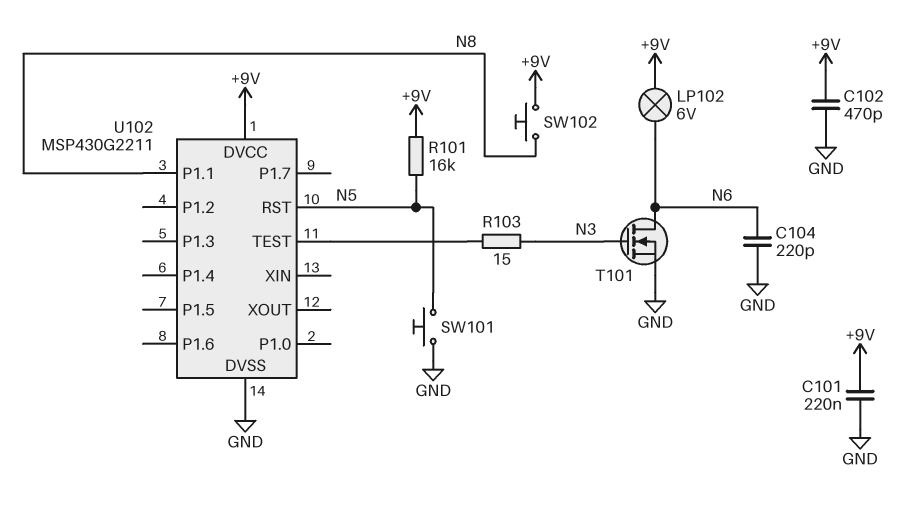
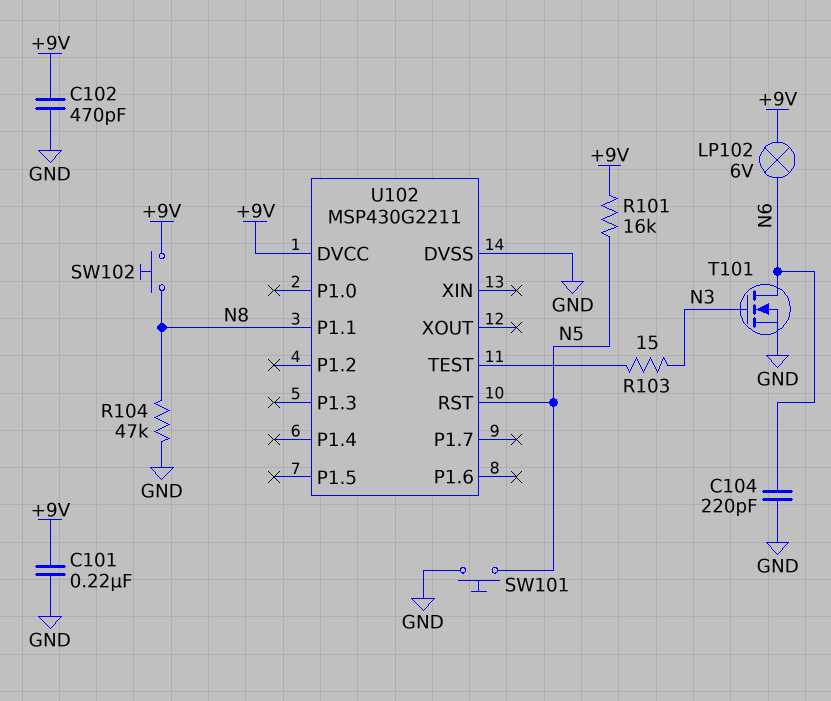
R104: none -> 47k (GND, N8)

